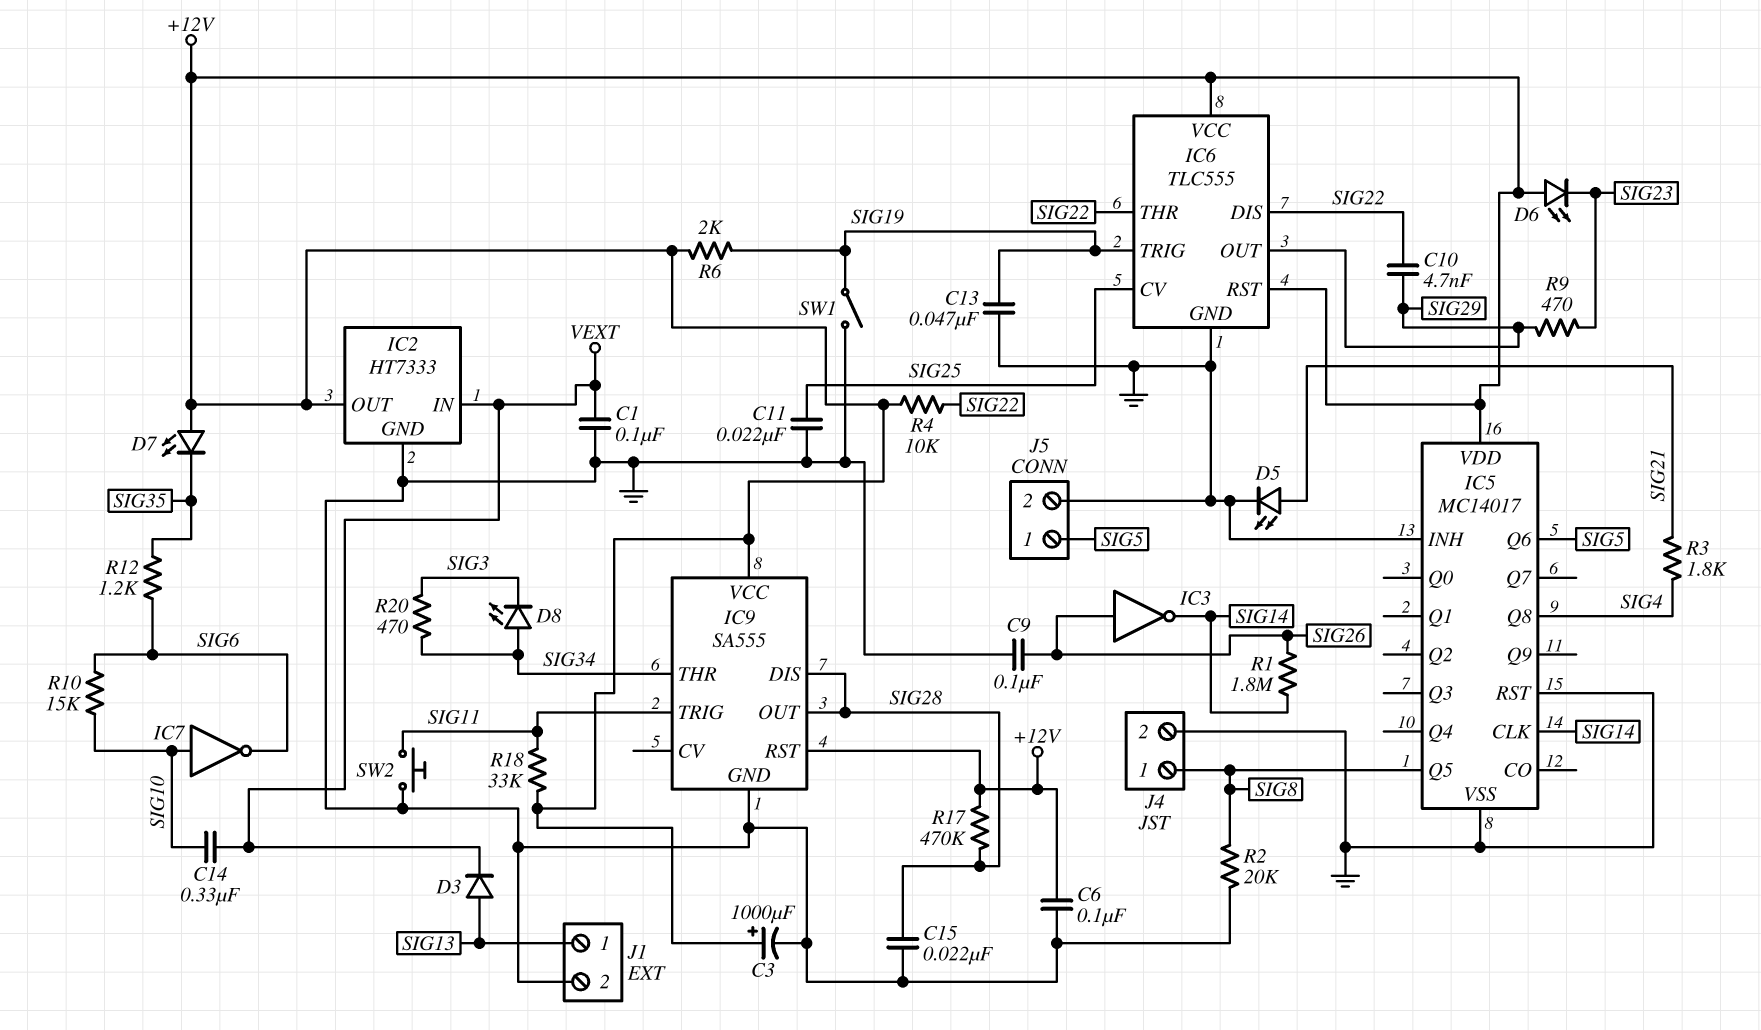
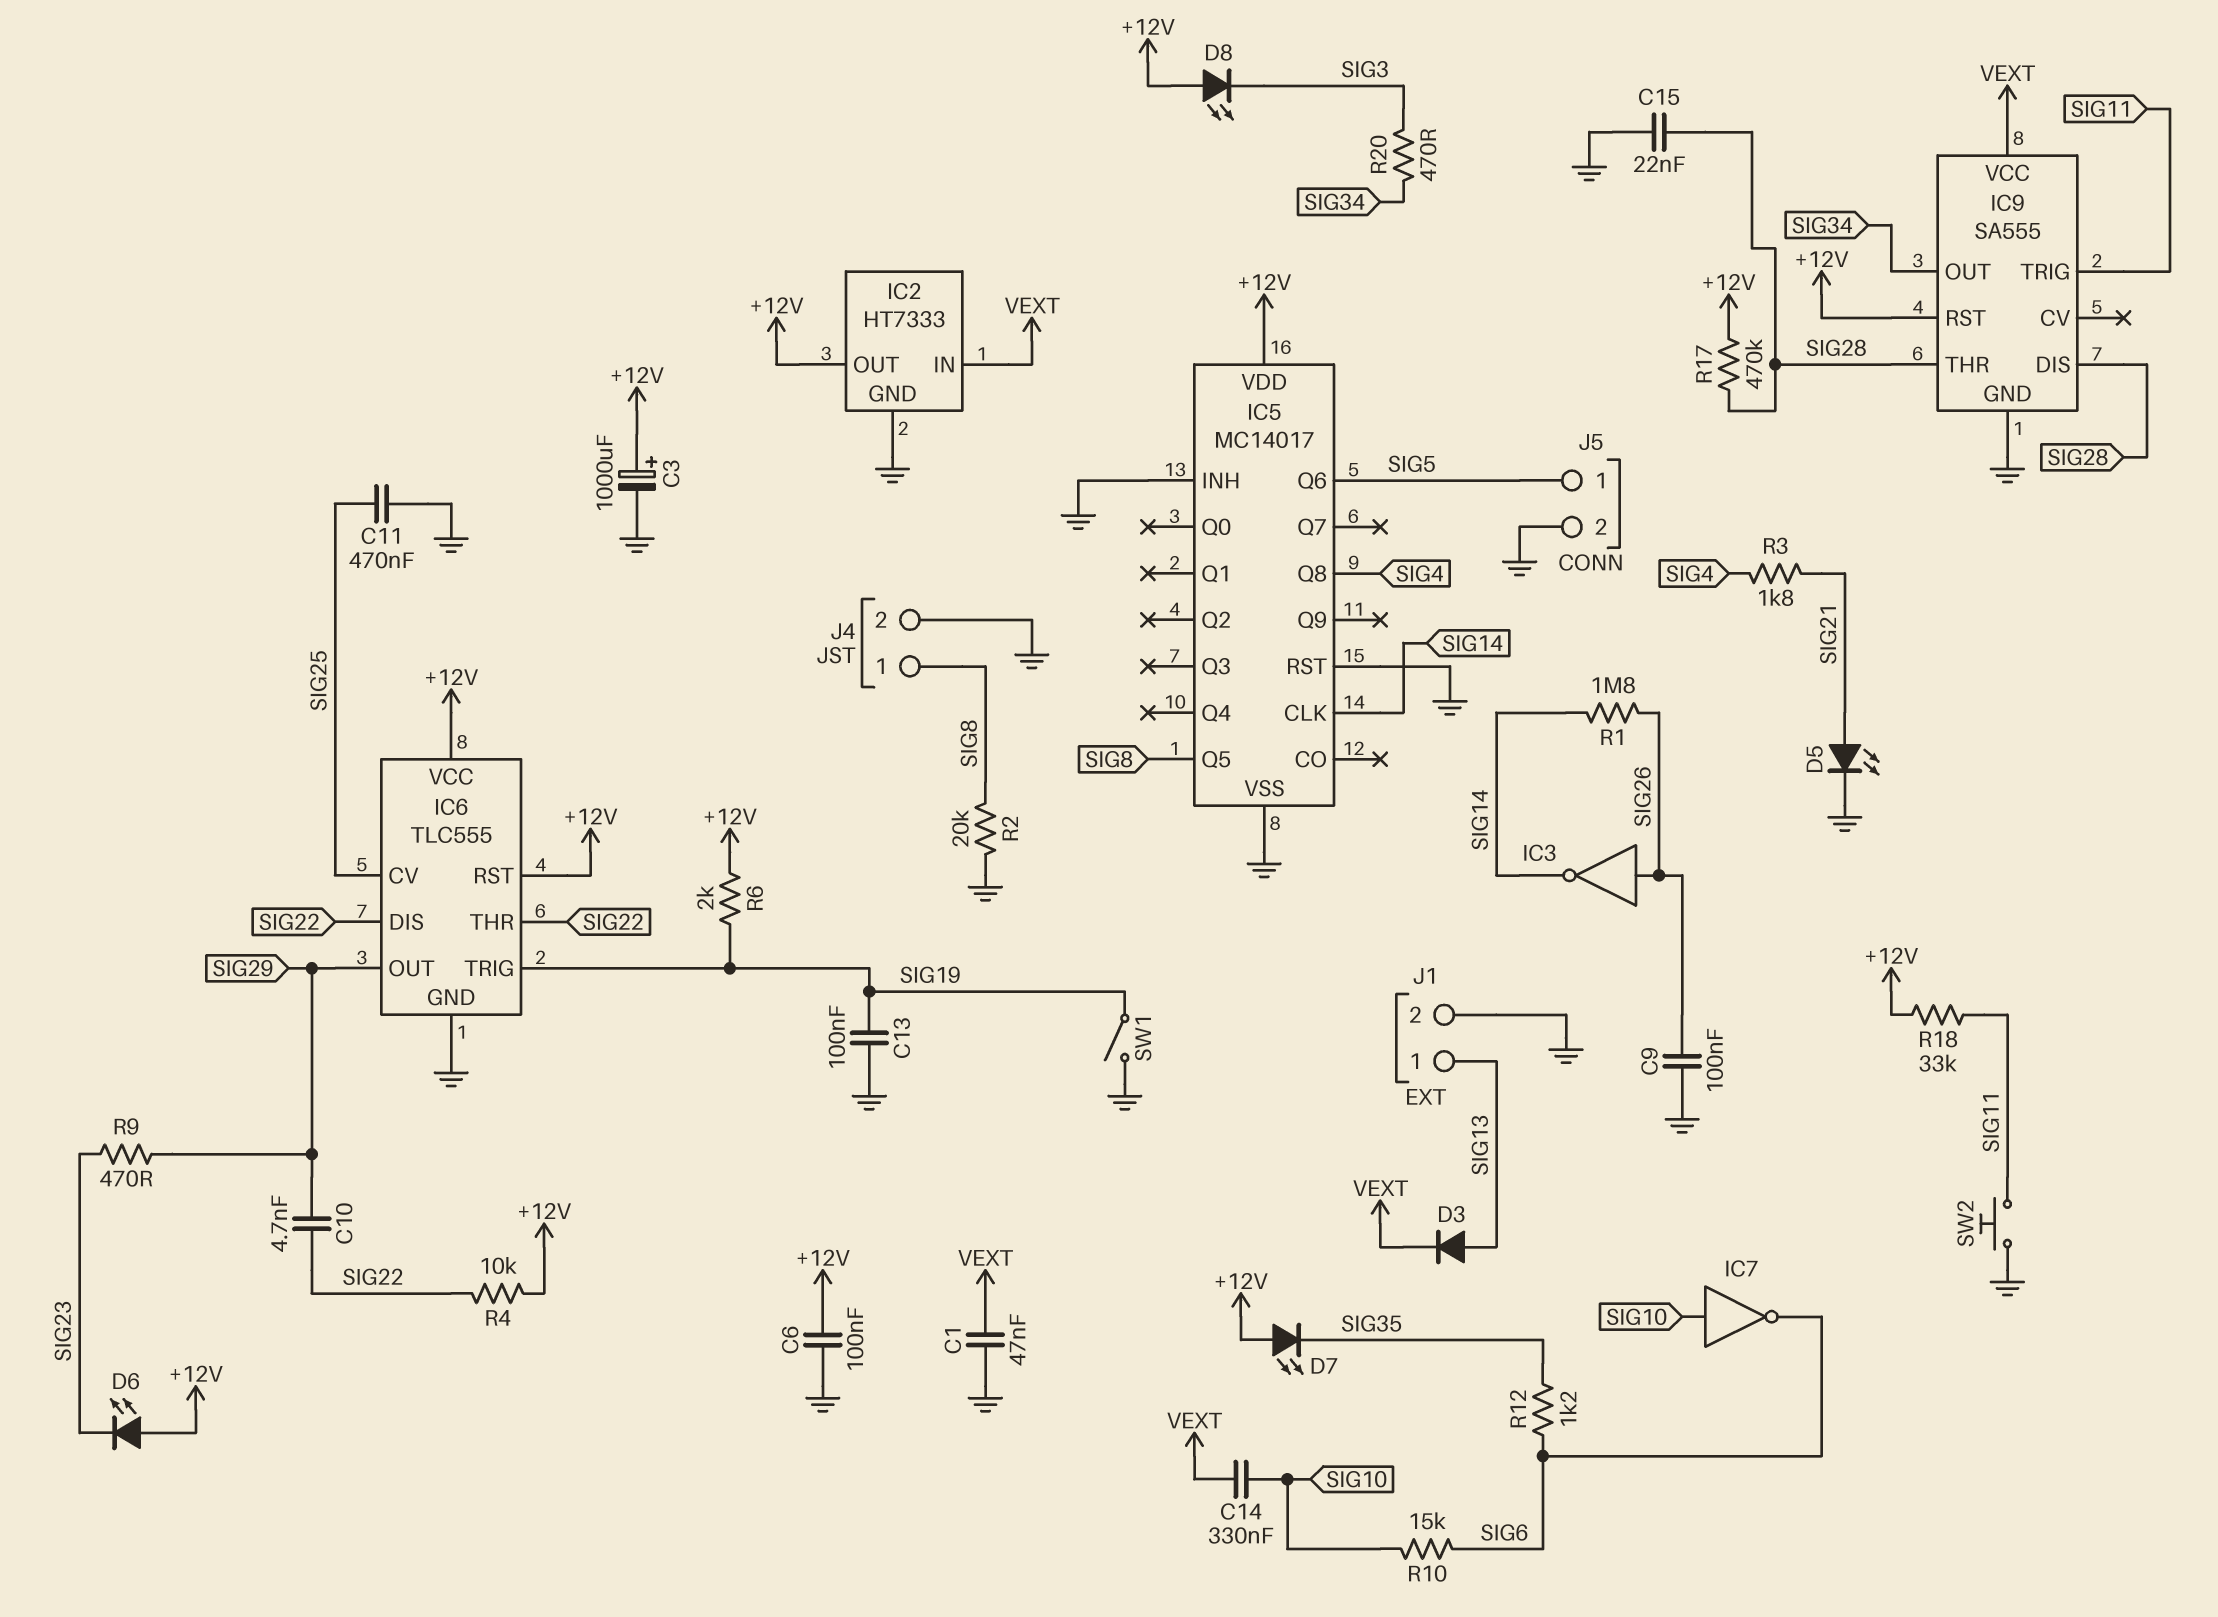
C1: 100nF (GND, VEXT) -> 47nF (GND, VEXT)
C11: 22nF (GND, SIG25) -> 470nF (GND, SIG25)
C13: 47nF (GND, SIG19) -> 100nF (GND, SIG19)
D8: LED (A SIG34, K SIG3) -> LED (A +12V, K SIG3)
IC9 pin OUT: SIG28 -> SIG34
IC9 pin THR: SIG34 -> SIG28
IC9 pin VCC: +12V -> VEXT

